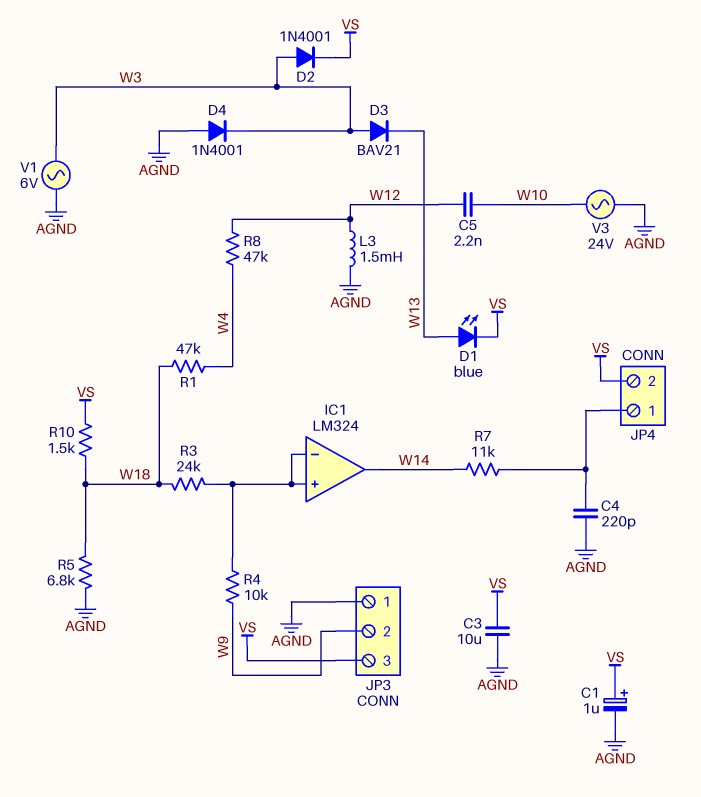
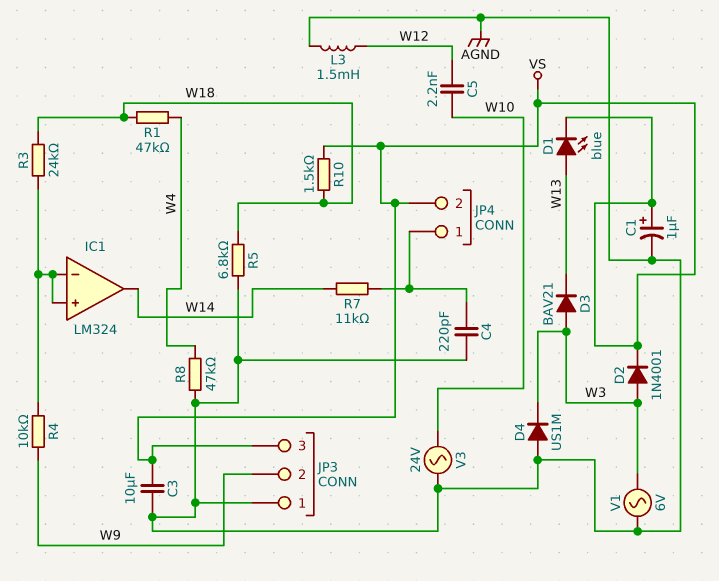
D4: diode 1N4001 (A AGND, K W3) -> diode US1M (A AGND, K W3)
R8: 47k (W4, W12) -> 47k (AGND, W4)

